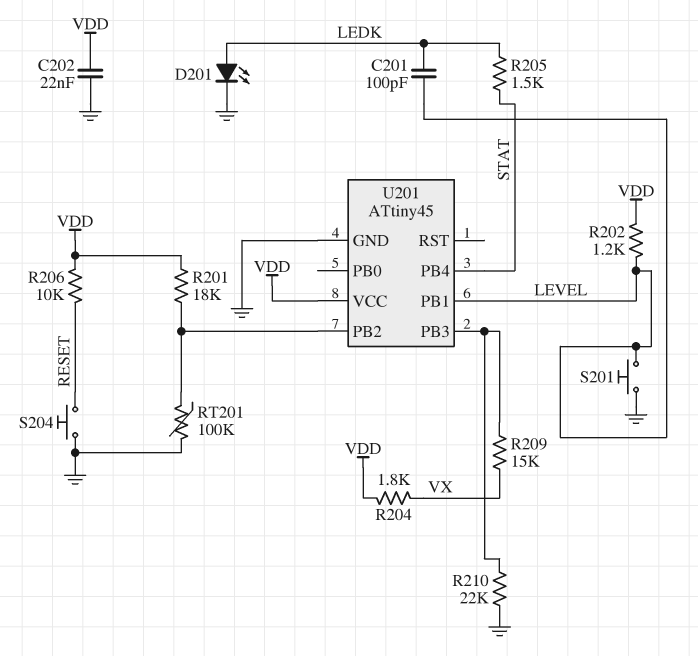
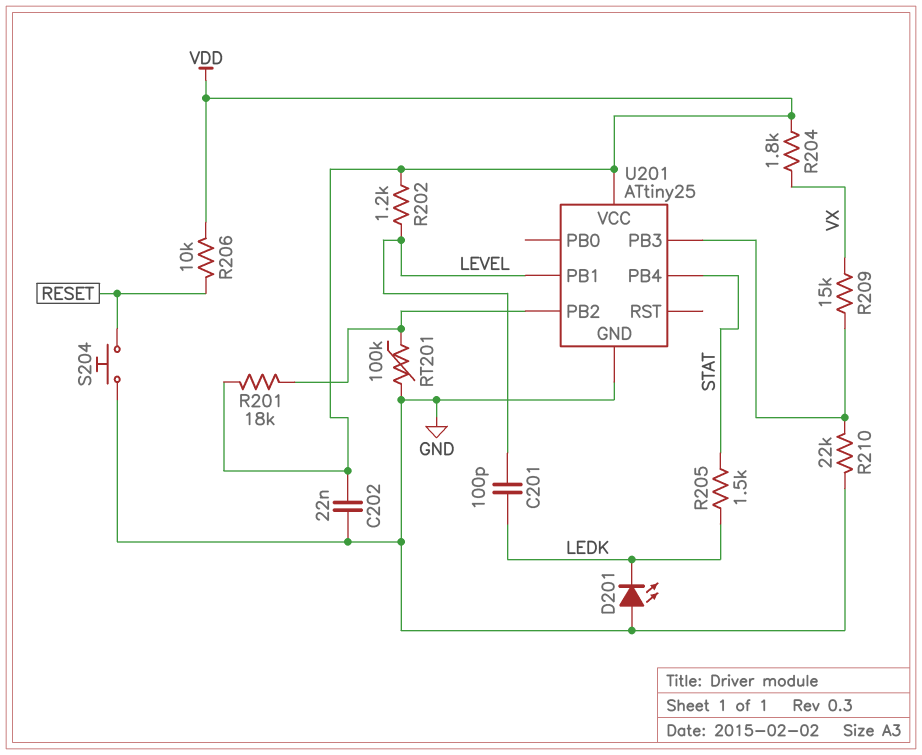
D201: LED (A LEDK, K GND) -> LED (A GND, K LEDK)
S201: button (GND, LEVEL) -> none
U201: ATtiny45 -> ATtiny25

